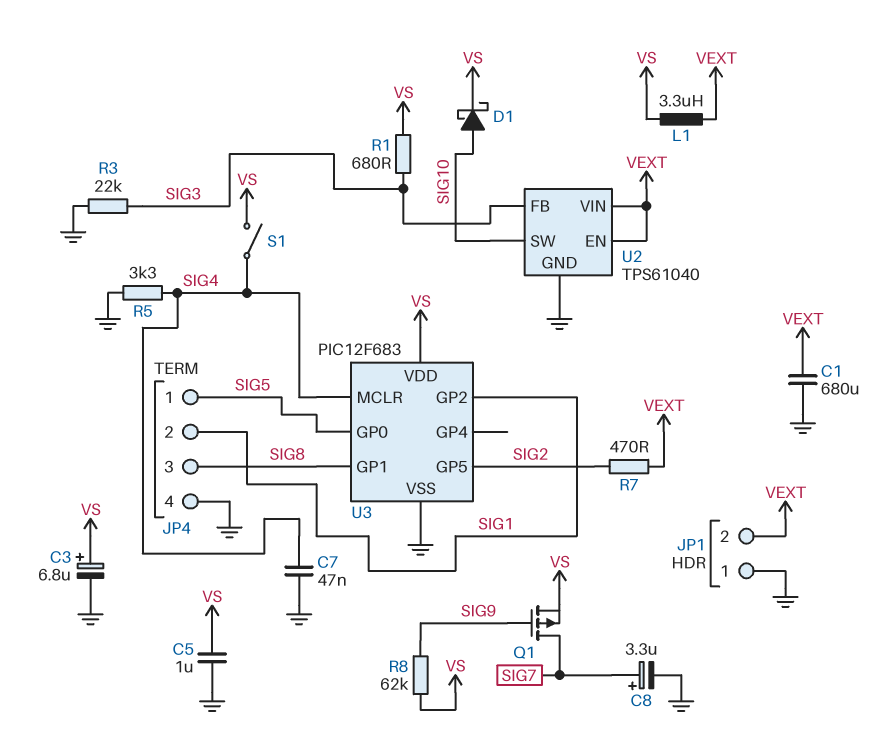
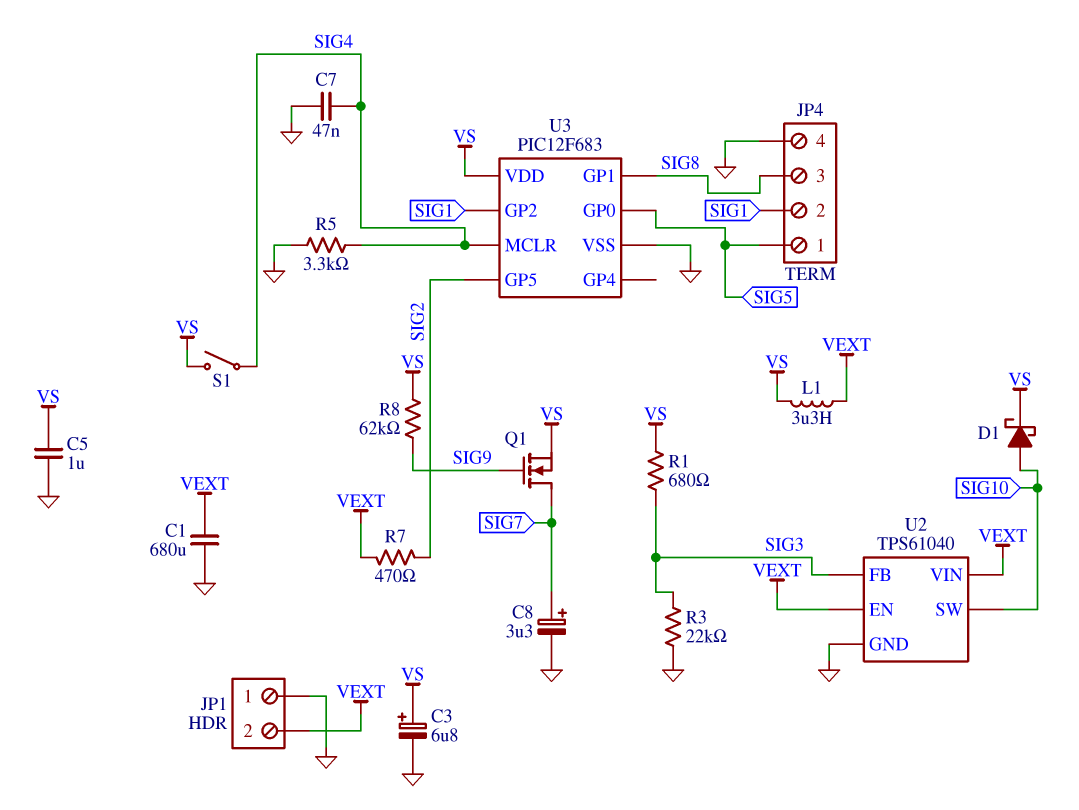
Q1: PMOS (G SIG9, D SIG7, S VS) -> NMOS (G SIG9, D SIG7, S VS)

